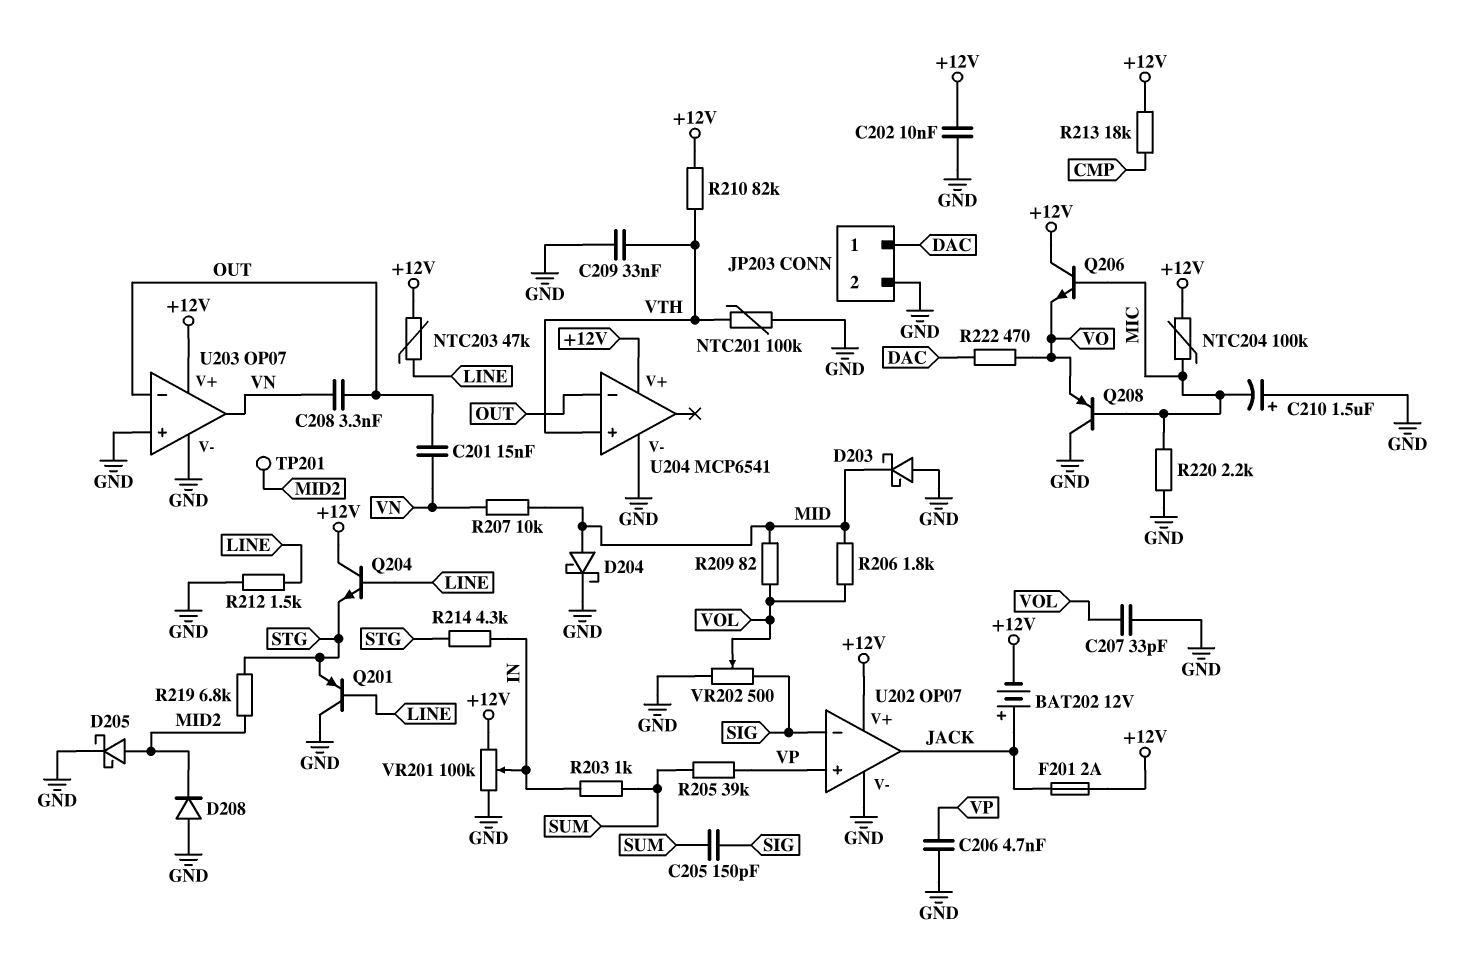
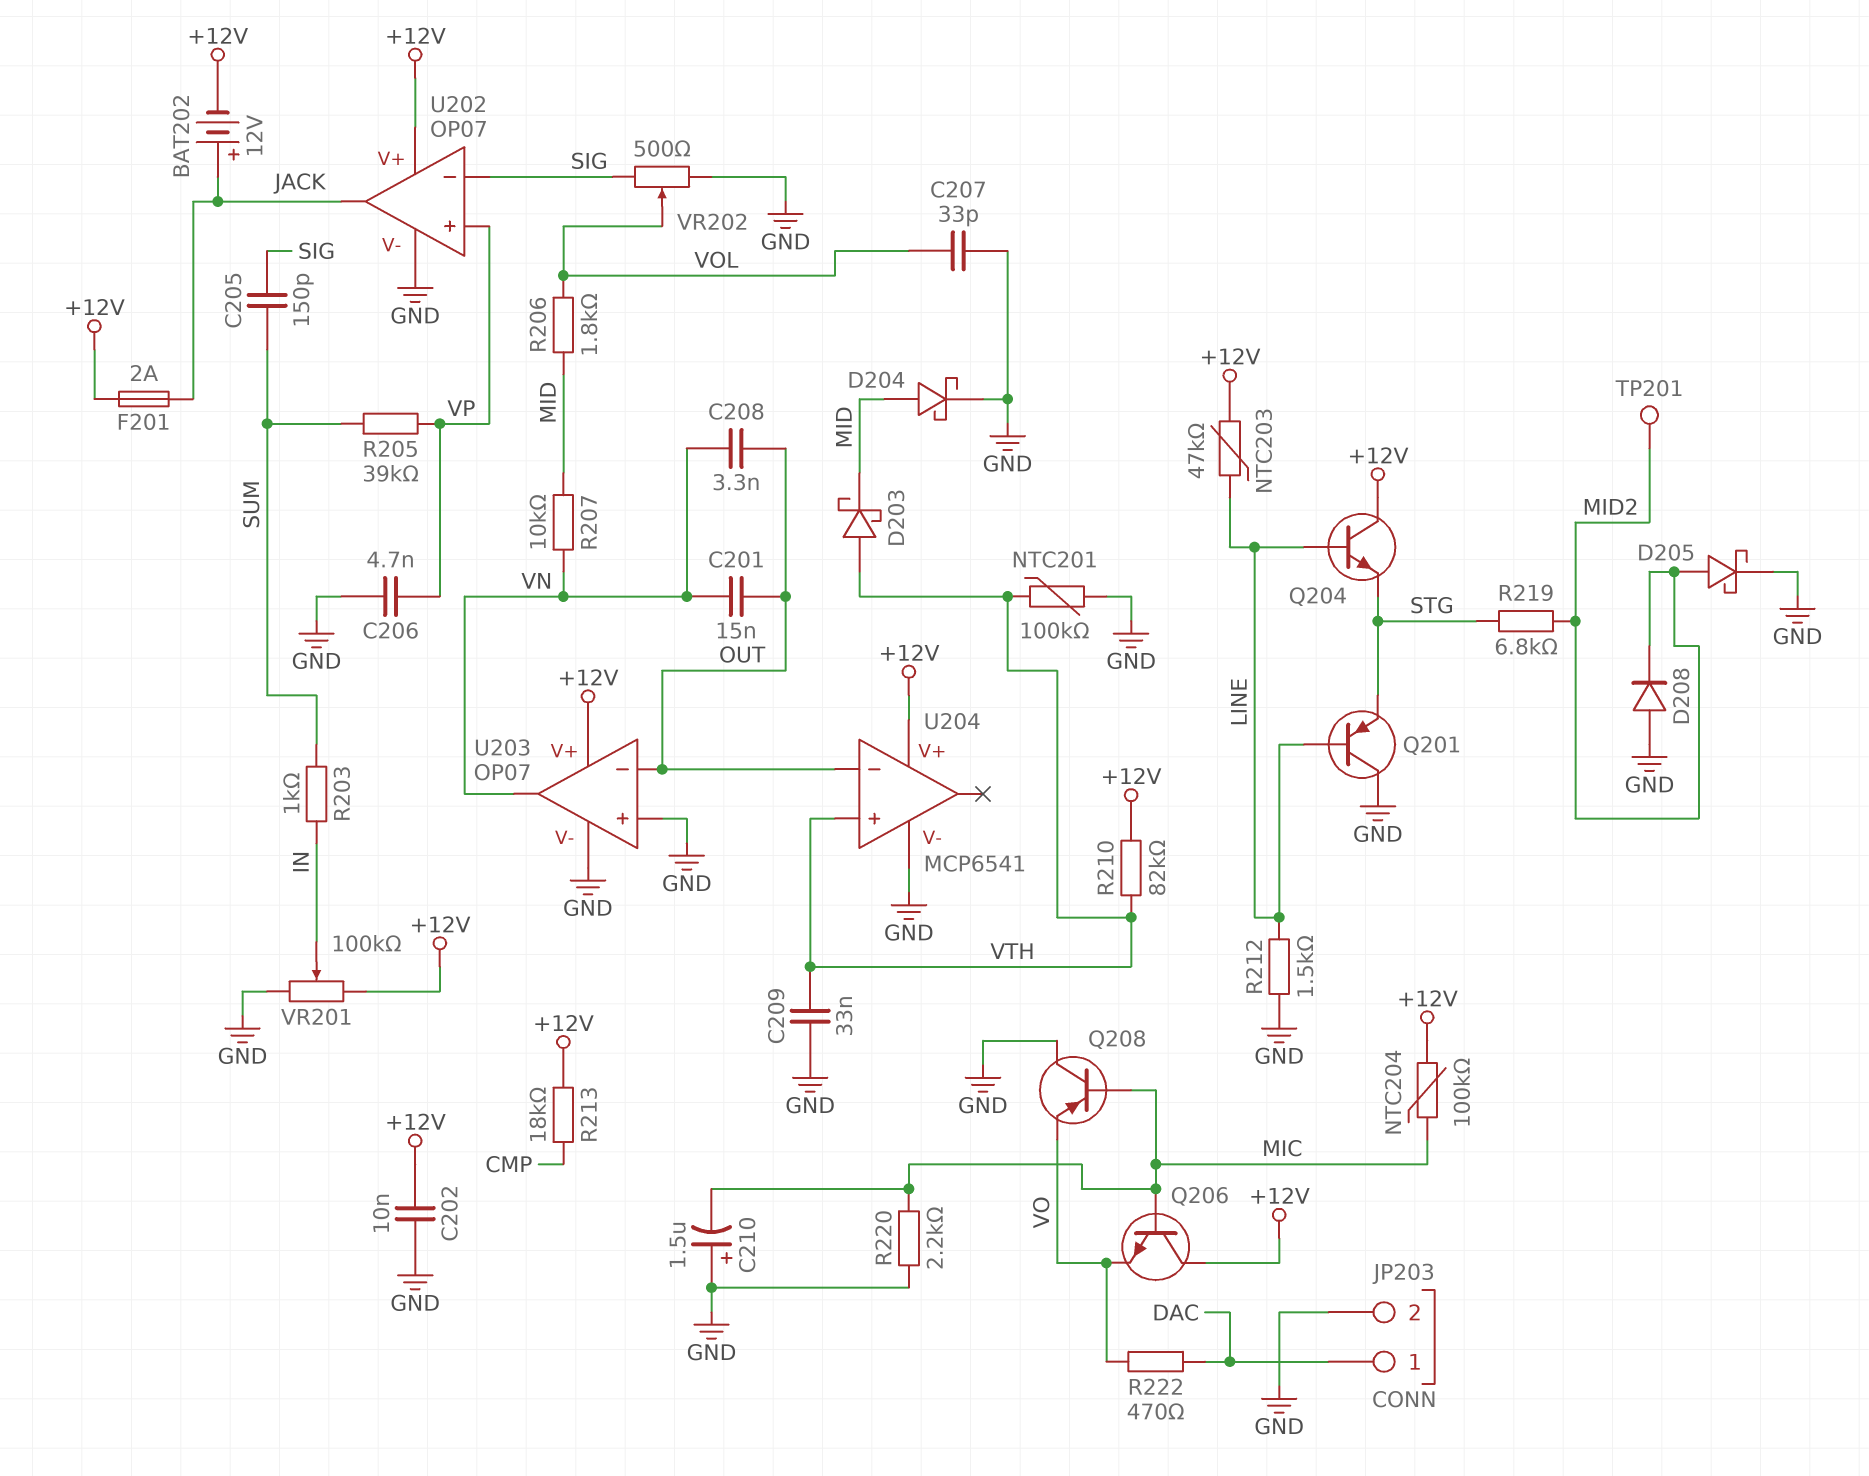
D203: schottky (A GND, K MID) -> schottky (A VTH, K MID)
R209: 82 (MID, VOL) -> none
R214: 4.3k (IN, STG) -> none

